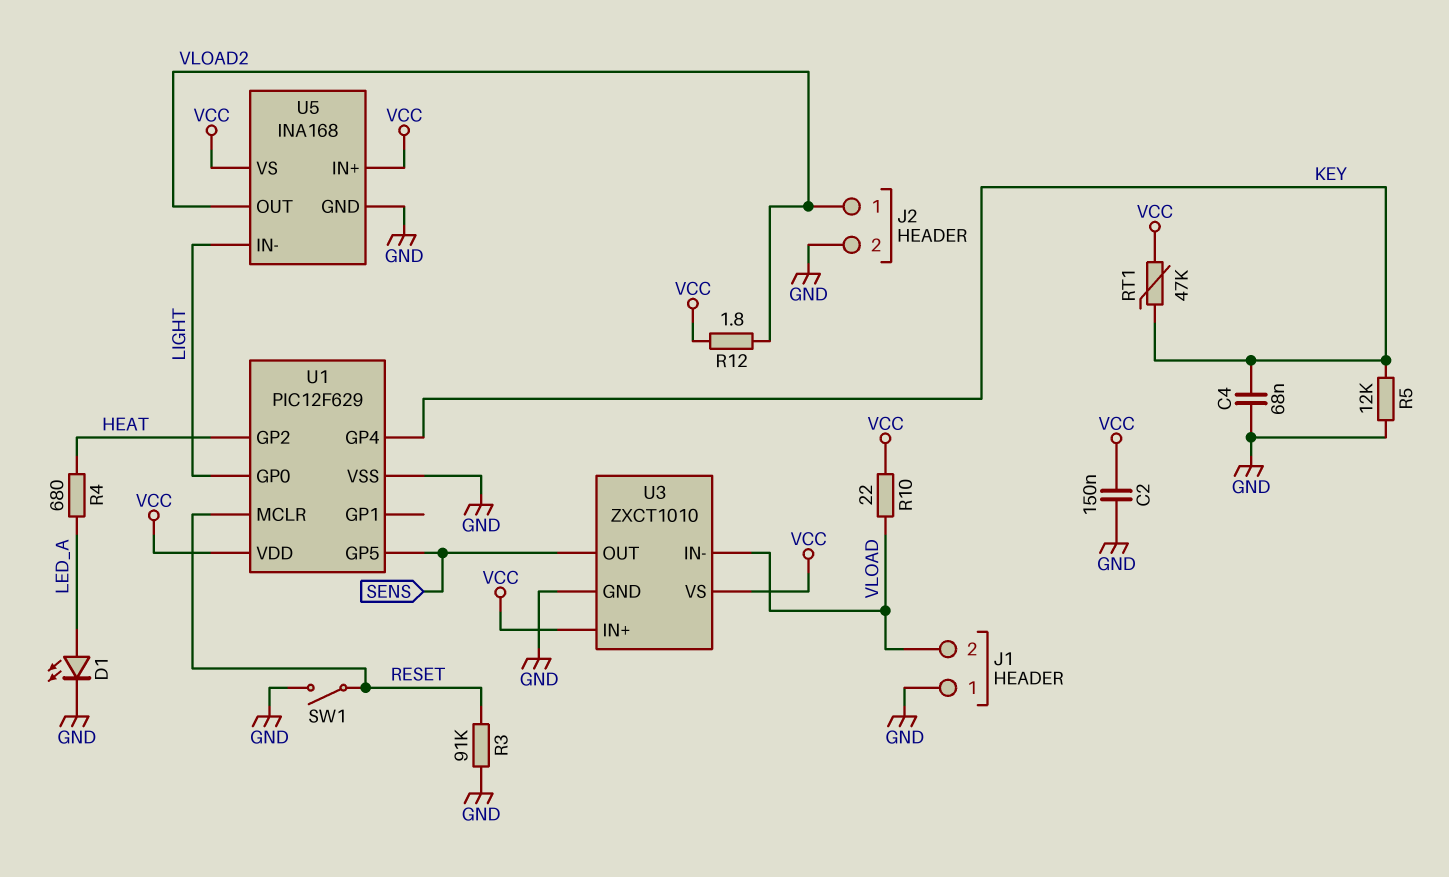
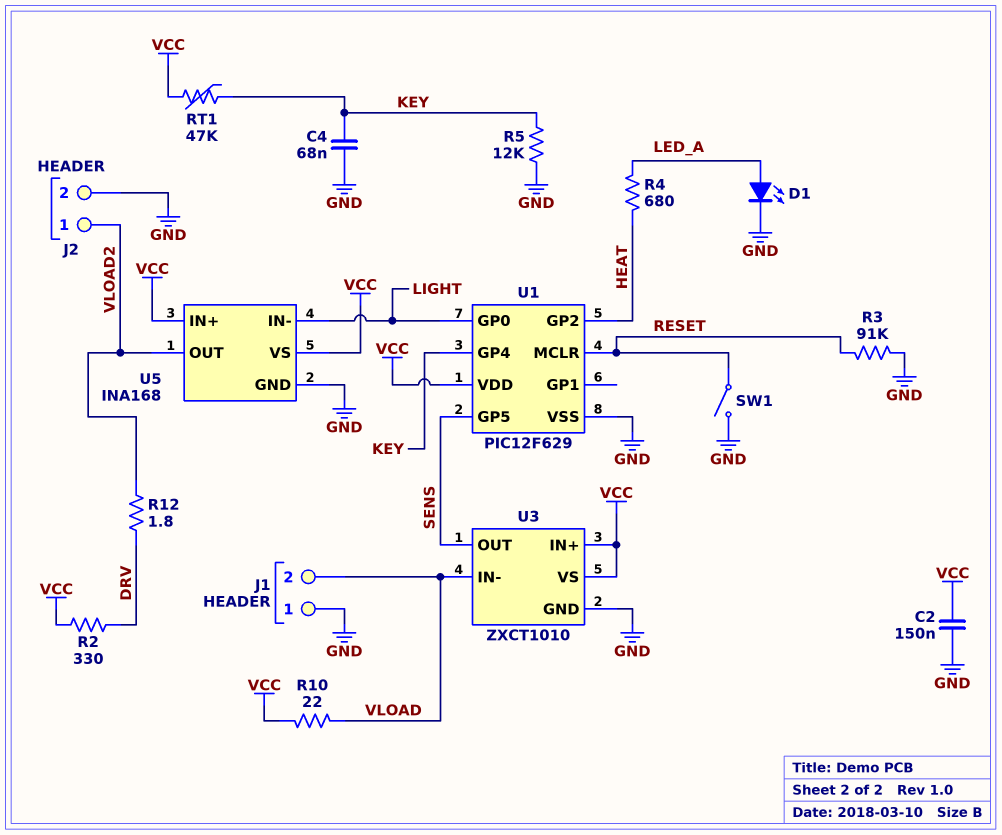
R2: none -> 330 (DRV, VCC)
R12: 1.8 (VCC, VLOAD2) -> 1.8 (DRV, VLOAD2)

